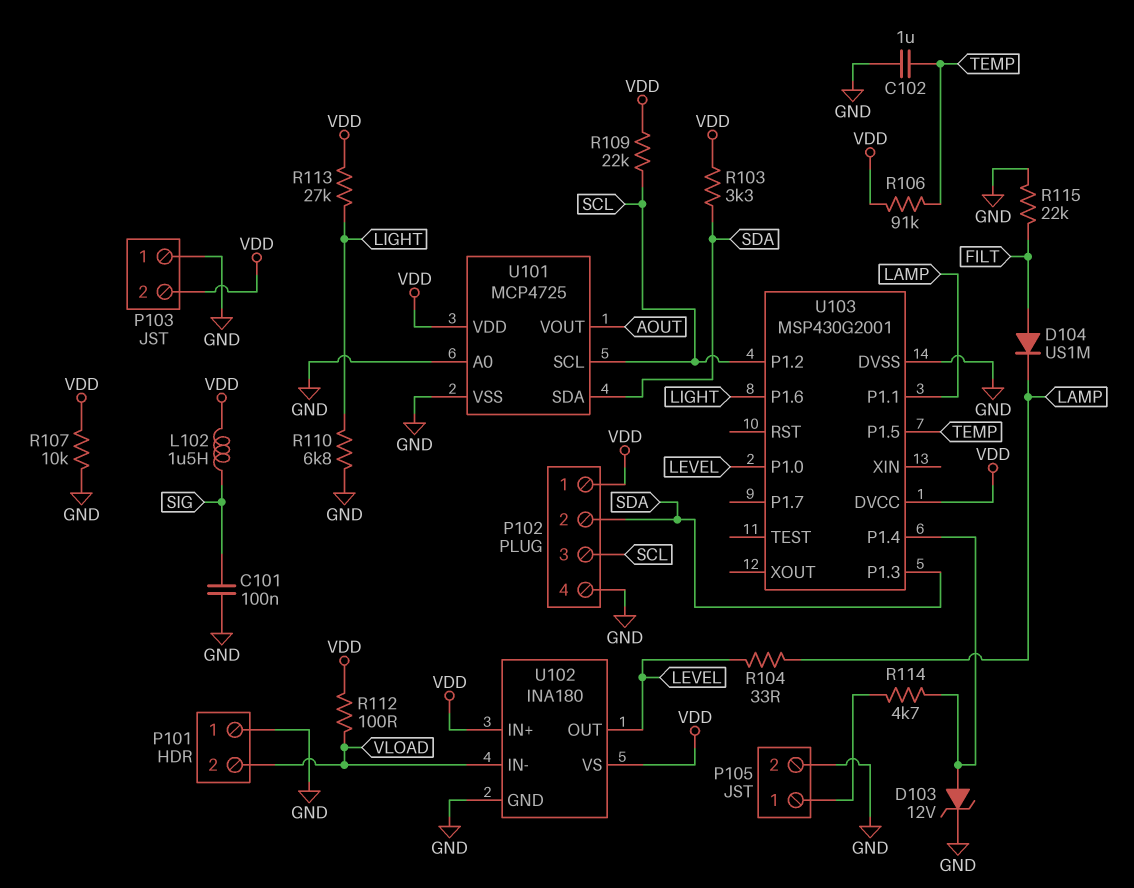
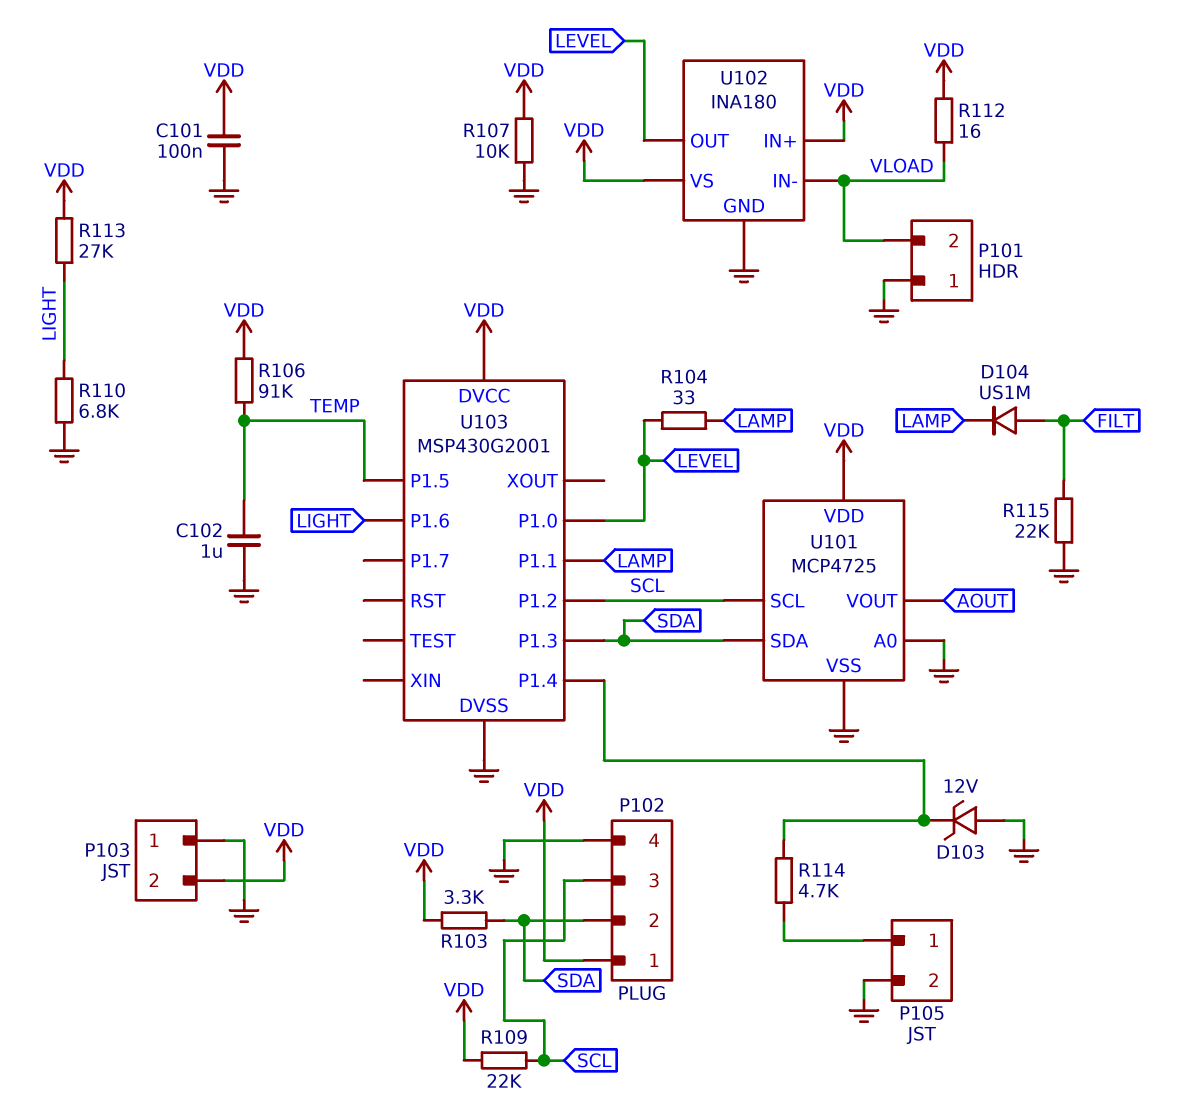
C101: 100nF (GND, SIG) -> 100nF (GND, VDD)
D103: zener 12V (A U103/P1.4, K GND) -> zener 12V (A GND, K U103/P1.4)
L102: 1.5uH (SIG, VDD) -> none
R112: 100 (VDD, VLOAD) -> 16 (VDD, VLOAD)

